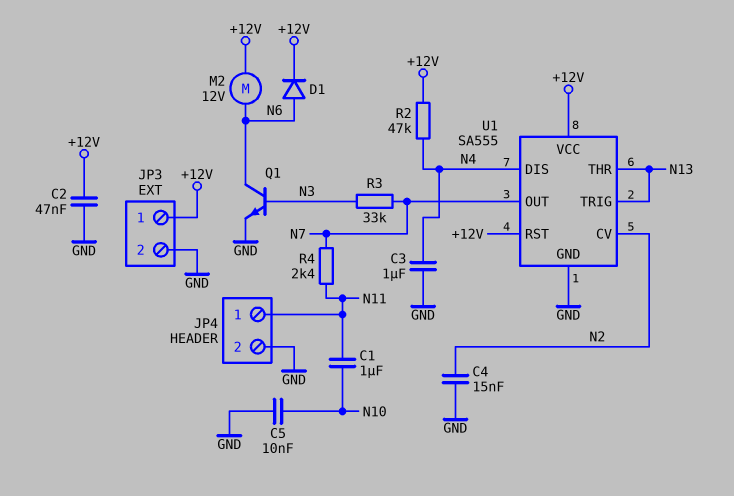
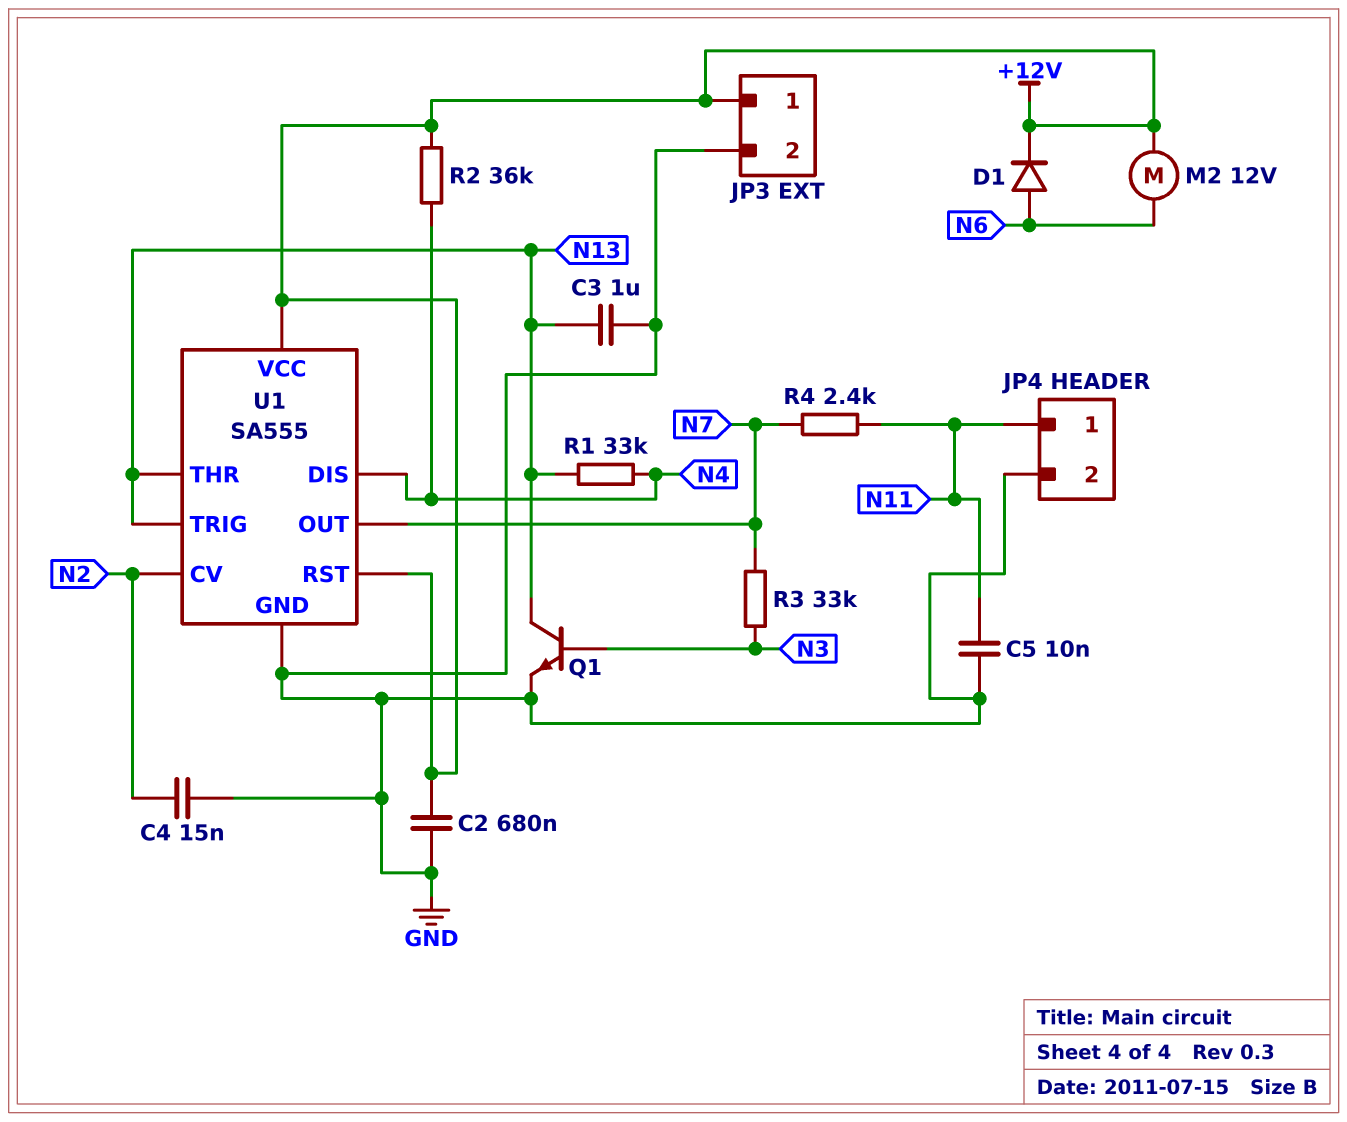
C1: 1uF (N10, N11) -> none
C2: 47nF (+12V, GND) -> 680nF (+12V, GND)
C3: 1uF (GND, N4) -> 1uF (GND, N13)
C5: 10nF (GND, N10) -> 10nF (GND, N11)
Q1: NPN (B N3, C N6, E GND) -> NPN (B N3, C N13, E GND)
R1: none -> 33k (N4, N13)
R2: 47k (+12V, N4) -> 36k (+12V, N4)

